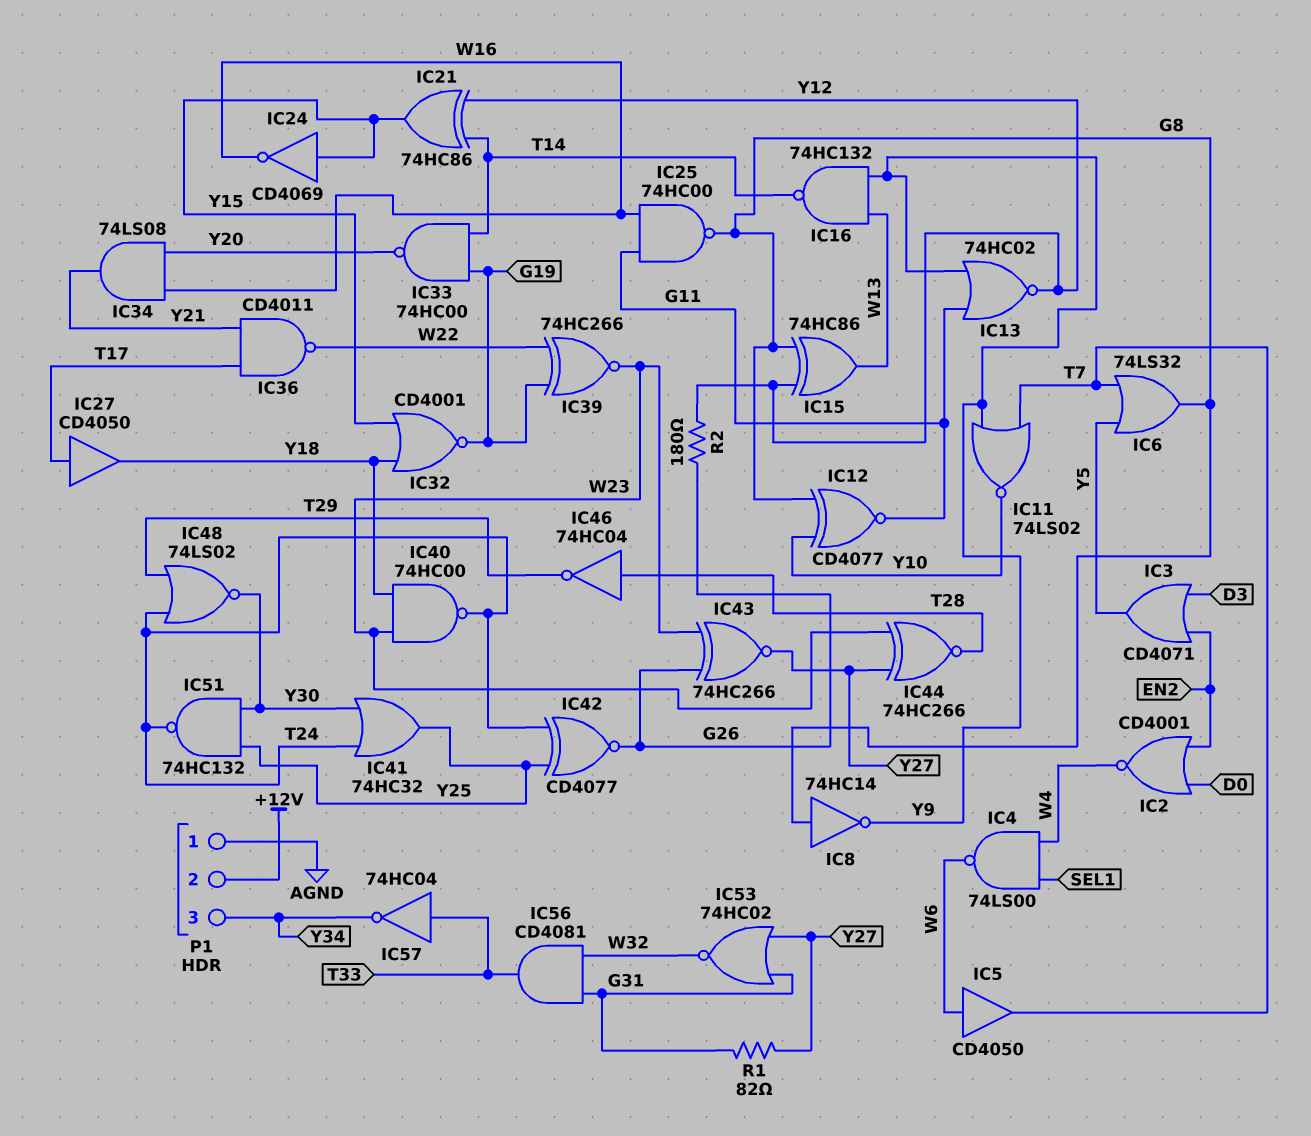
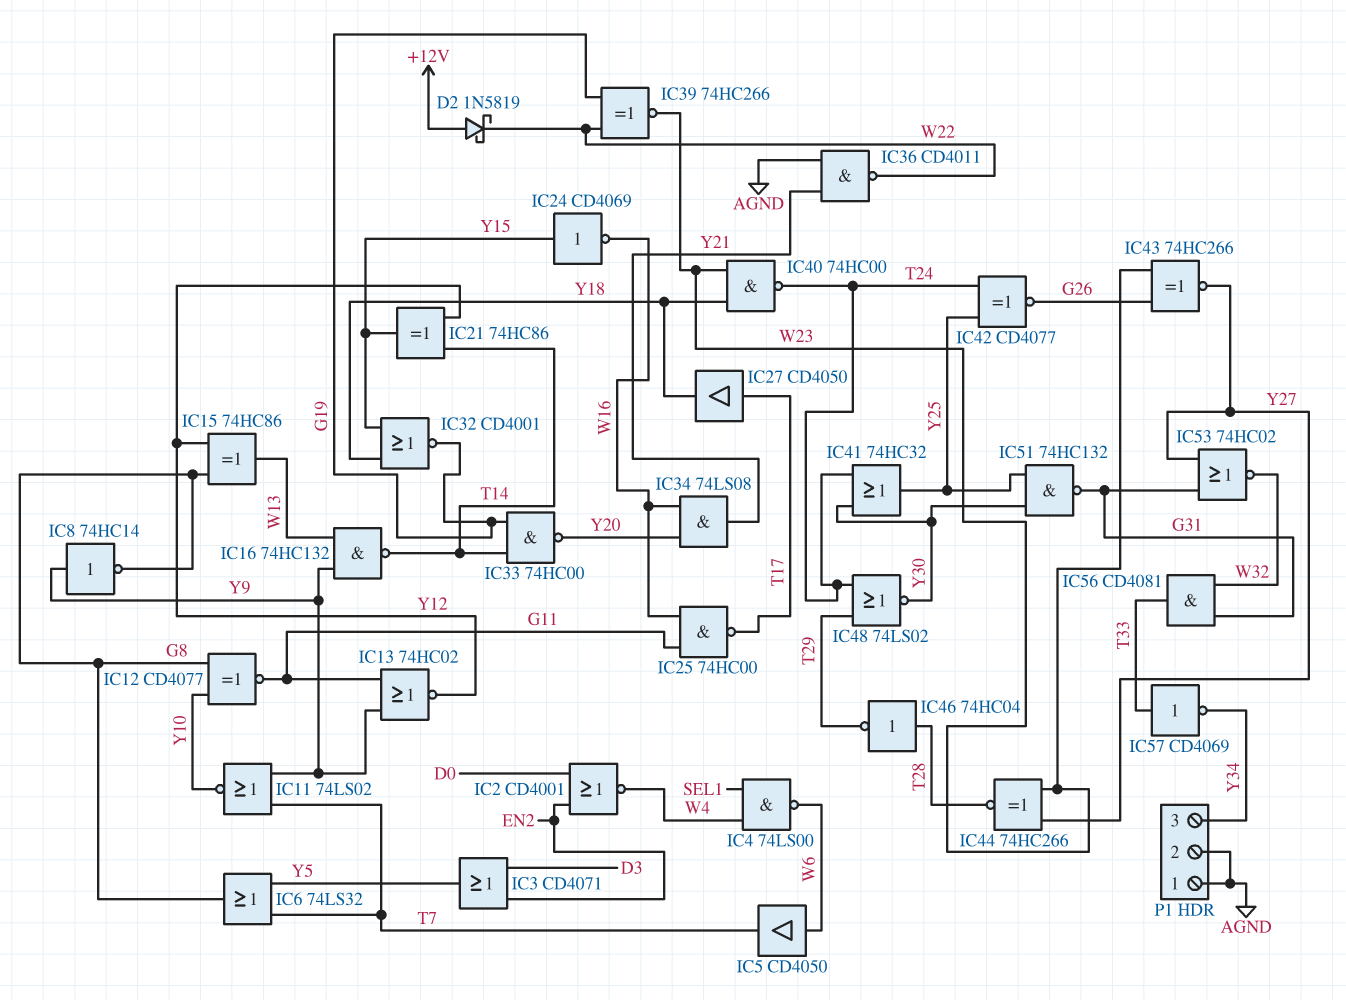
D2: none -> schottky 1N5819 (A +12V, K W22)
IC8: NOT 74HC14 (in G8, out Y9) -> NOT 74HC14 (in Y9, out G8)
IC25: NAND 74HC00 (in G11, in W16, out G8) -> NAND 74HC00 (in G11, in W16, out T17)
IC36: NAND CD4011 (in T17, in Y21, out W22) -> NAND CD4011 (in AGND, in Y21, out W22)
IC51: NAND 74HC132 (in Y25, in Y30, out T24) -> NAND 74HC132 (in Y25, in Y30, out G31)
IC57: NOT 74HC04 (in T33, out Y34) -> NOT CD4069 (in T33, out Y34)
P1 pin 2: +12V -> AGND
R1: 82 (G31, Y27) -> none
R2: 180 (G26, Y12) -> none

